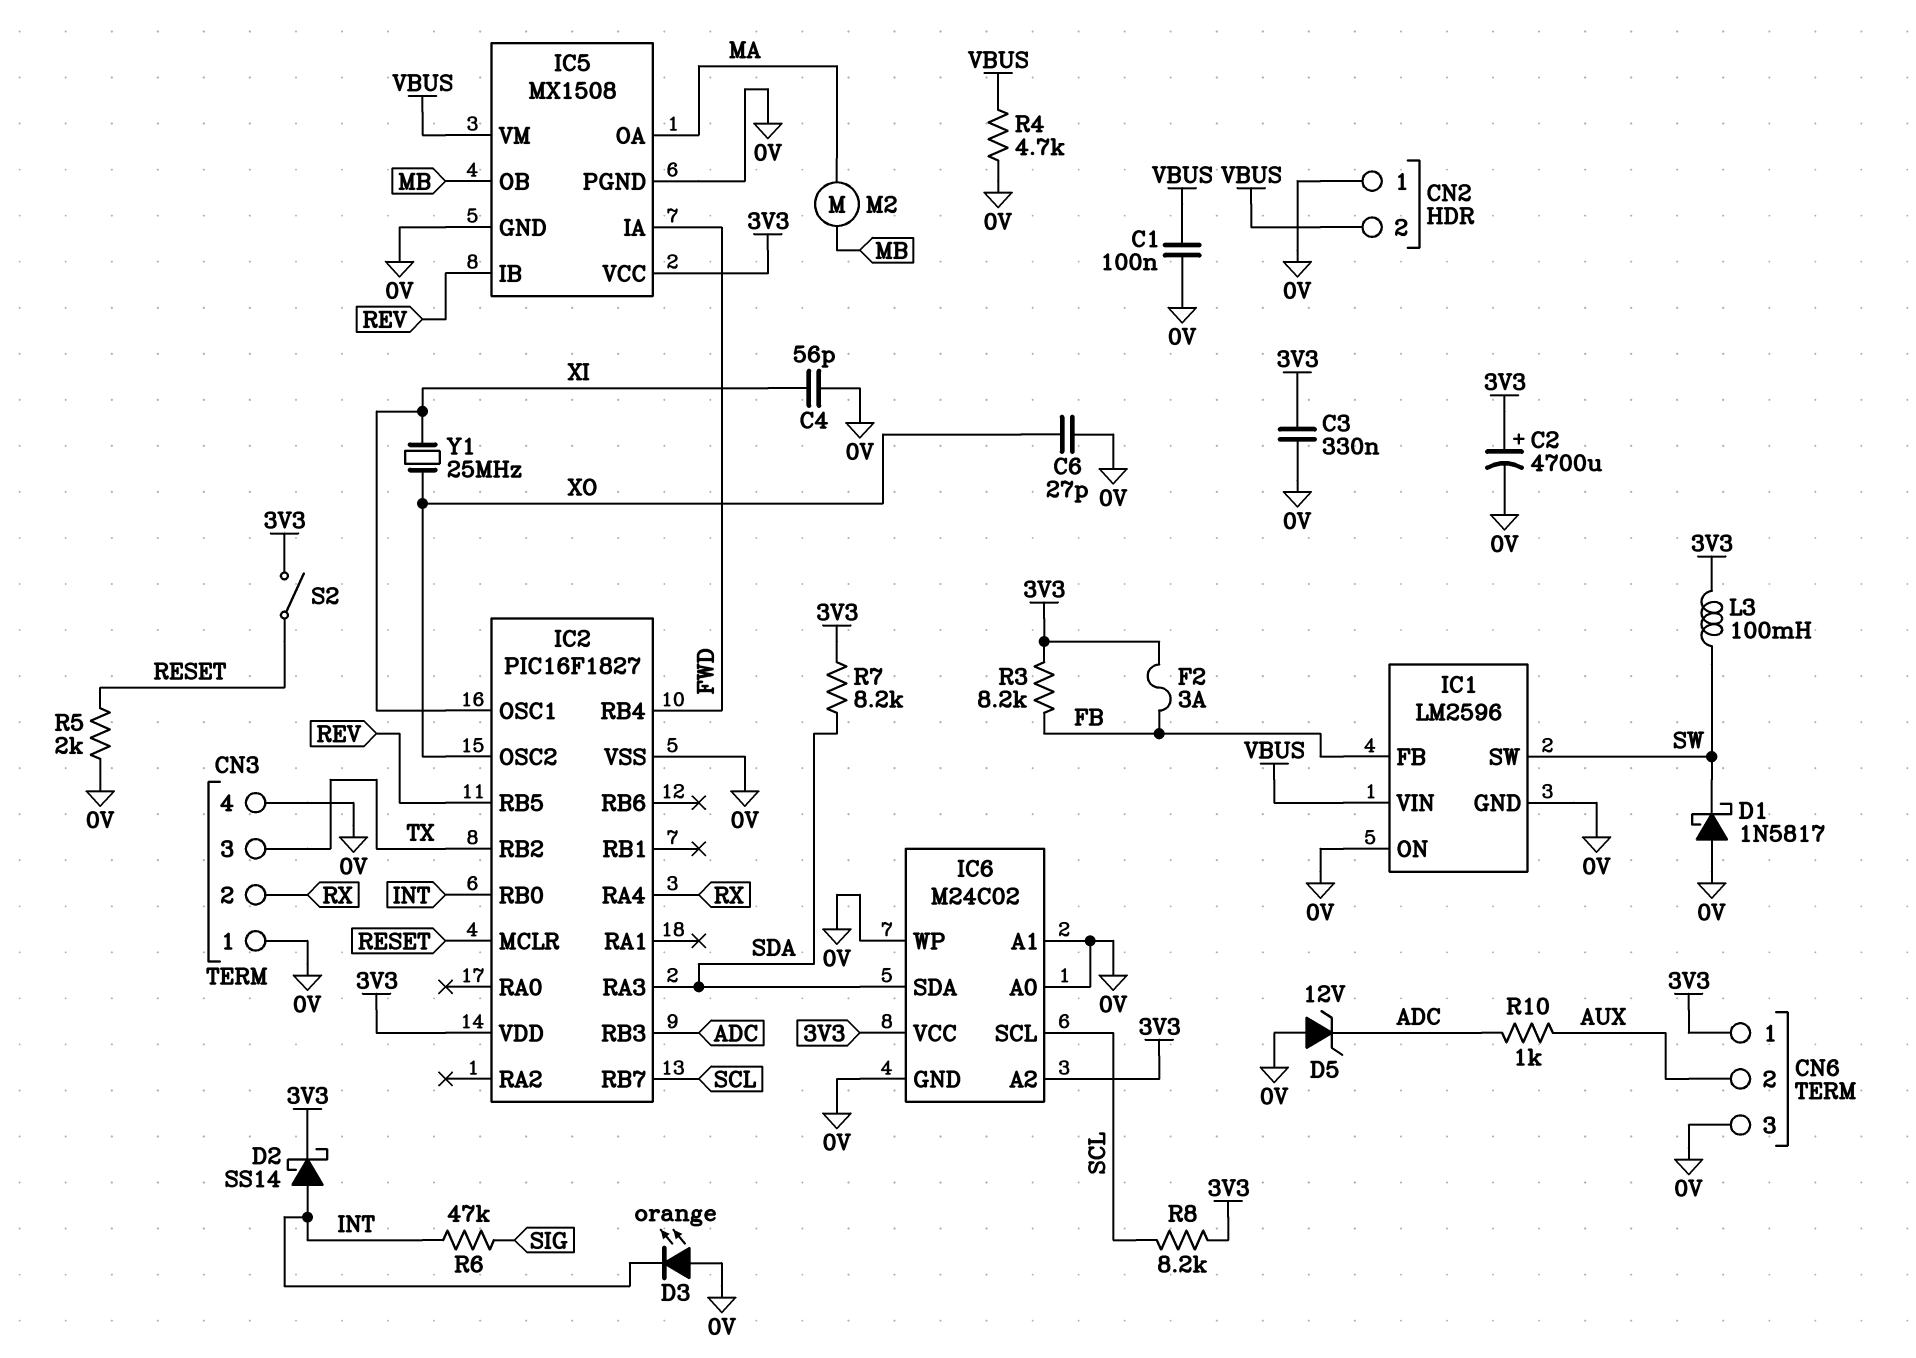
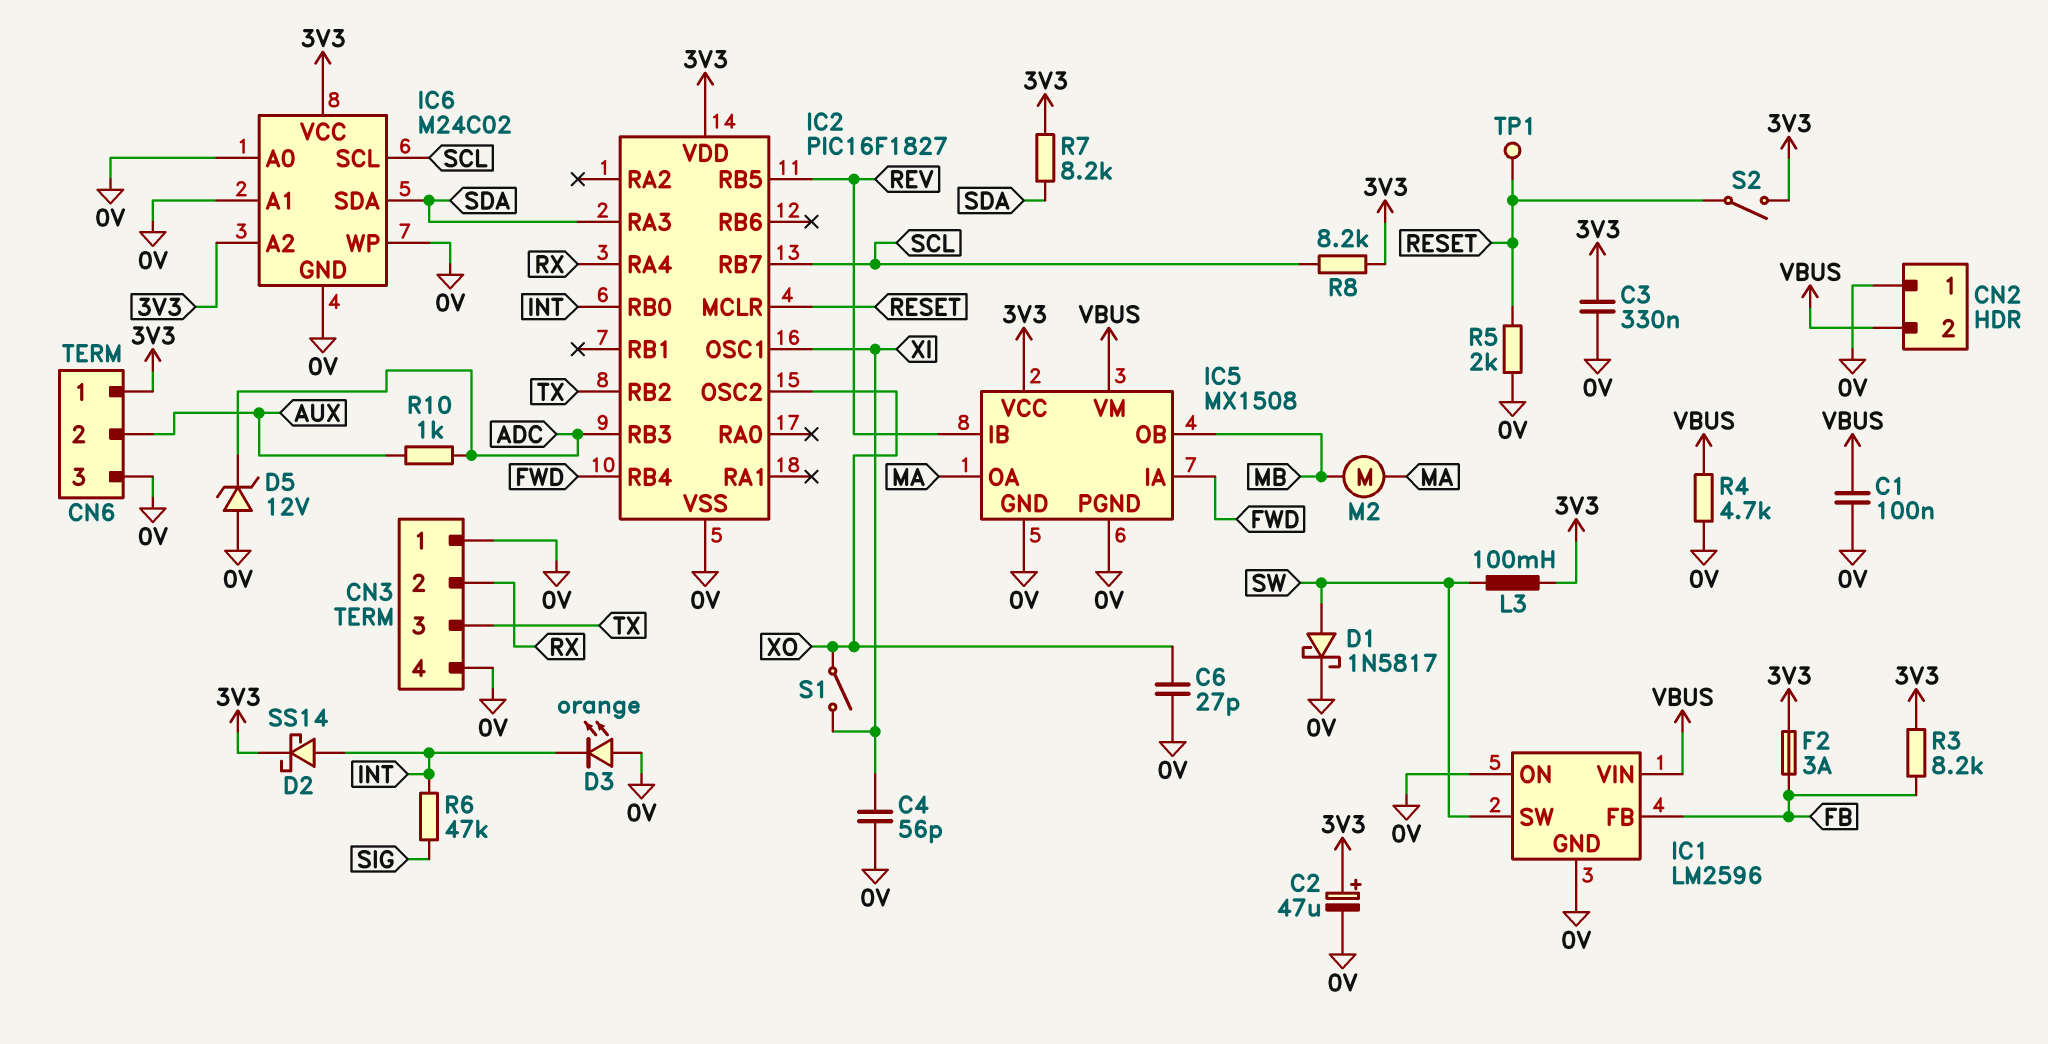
C2: 4700uF (plus 3V3, minus 0V) -> 47uF (plus 3V3, minus 0V)
D1: schottky 1N5817 (A 0V, K SW) -> schottky 1N5817 (A SW, K 0V)
S1: none -> switch (XI, XO)
TP1: none -> test point (RESET)
Y1: 25MHz (XI, XO) -> none

